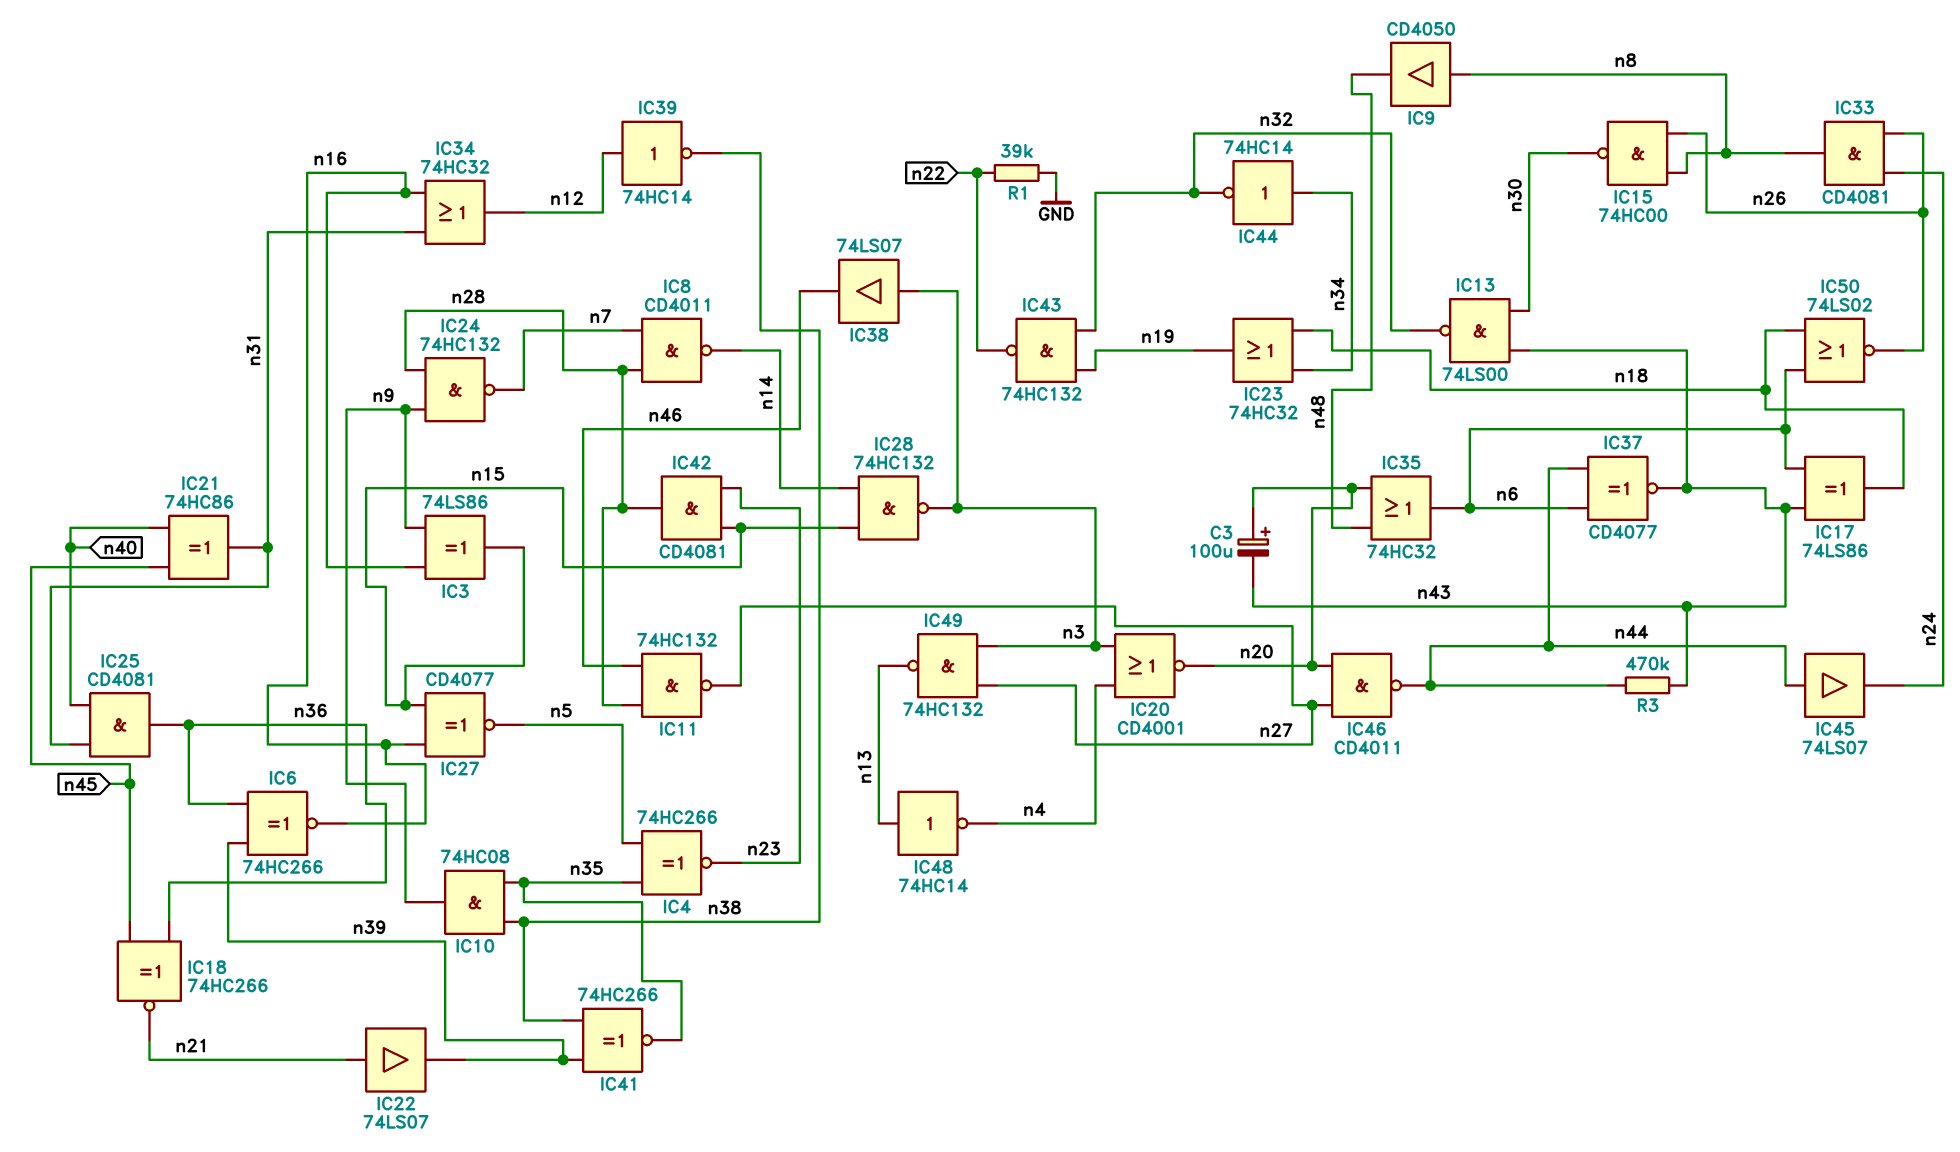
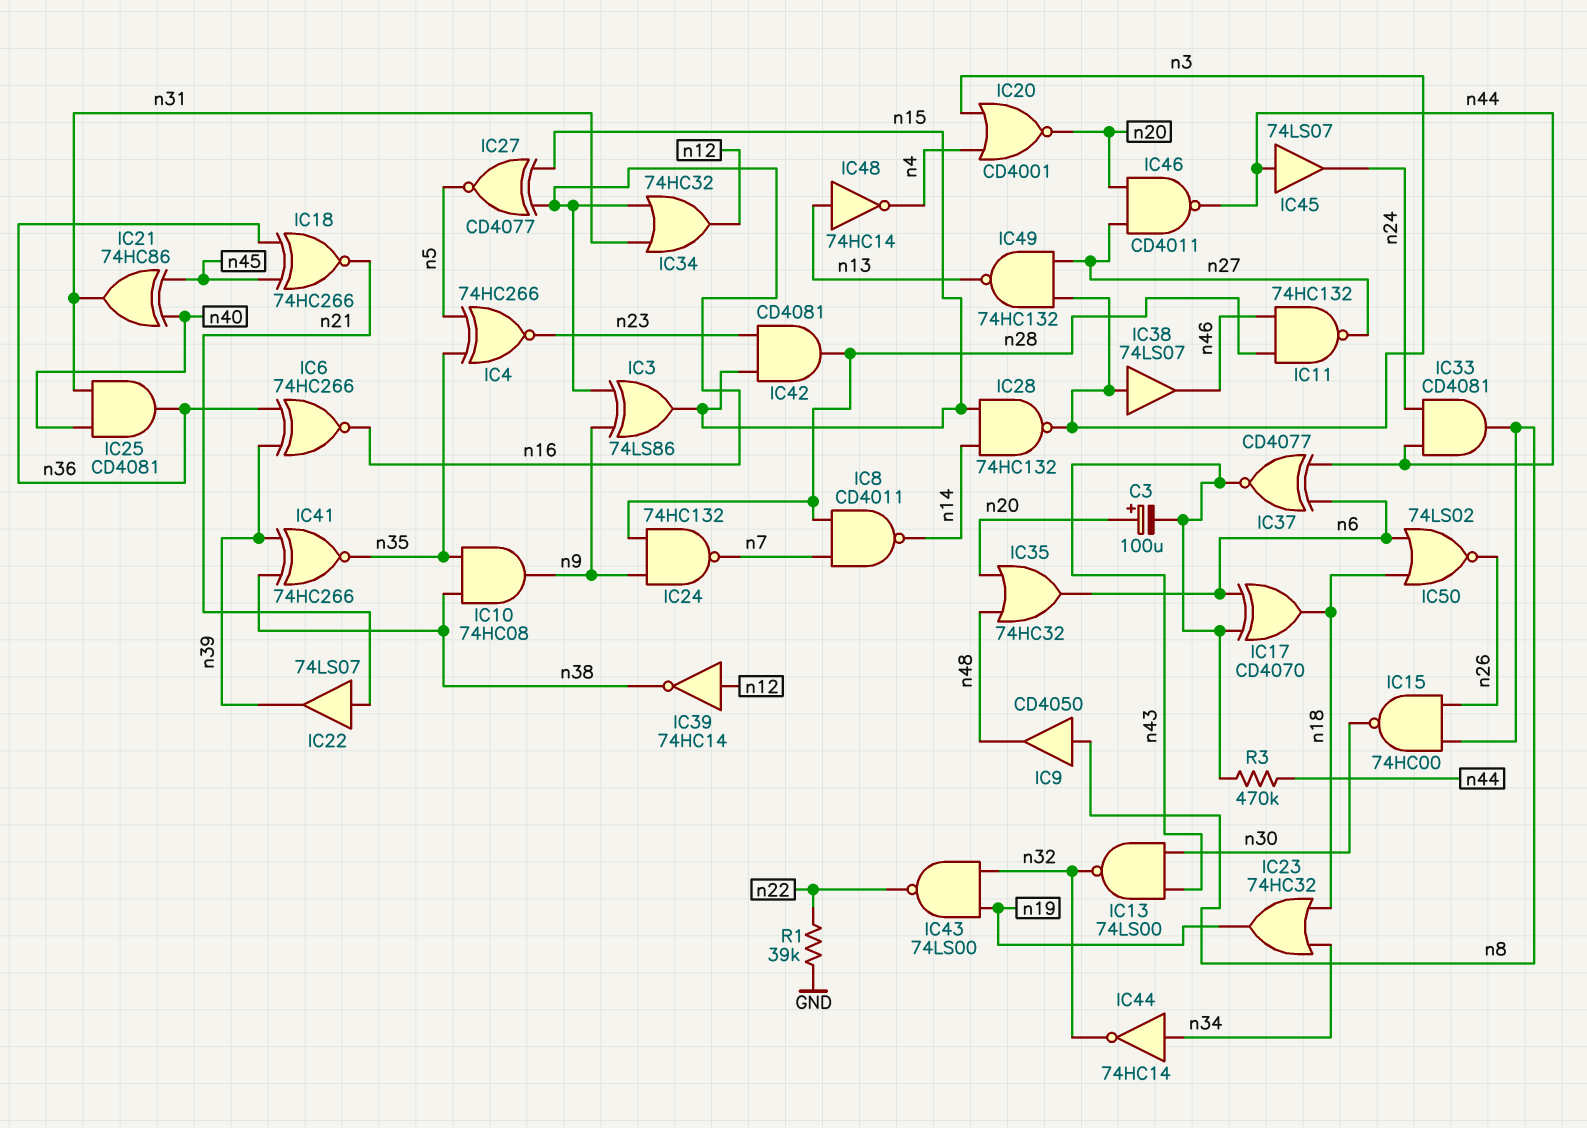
IC17: XOR 74LS86 (in n6, in n43, out n18) -> XOR CD4070 (in n6, in n43, out n18)
IC33: AND CD4081 (in n24, in n26, out n8) -> AND CD4081 (in n24, in n44, out n8)
IC43: NAND 74HC132 (in n19, in n32, out n22) -> NAND 74LS00 (in n19, in n32, out n22)

